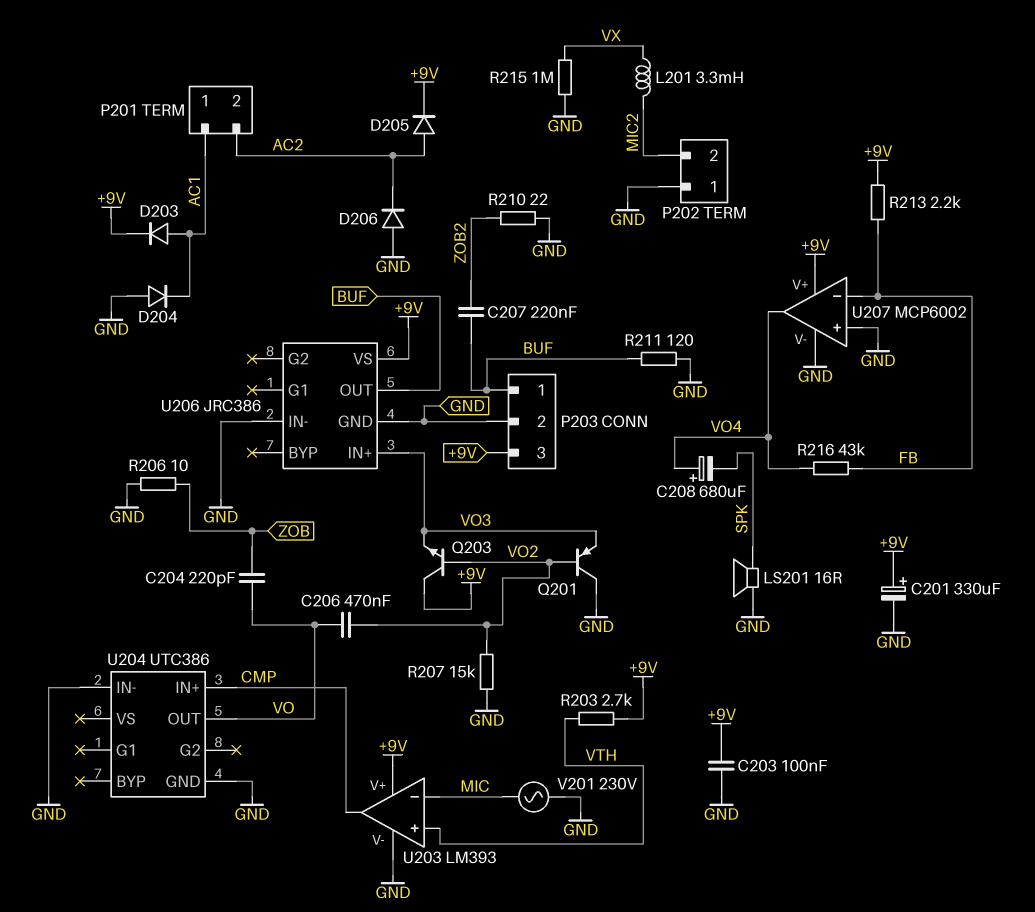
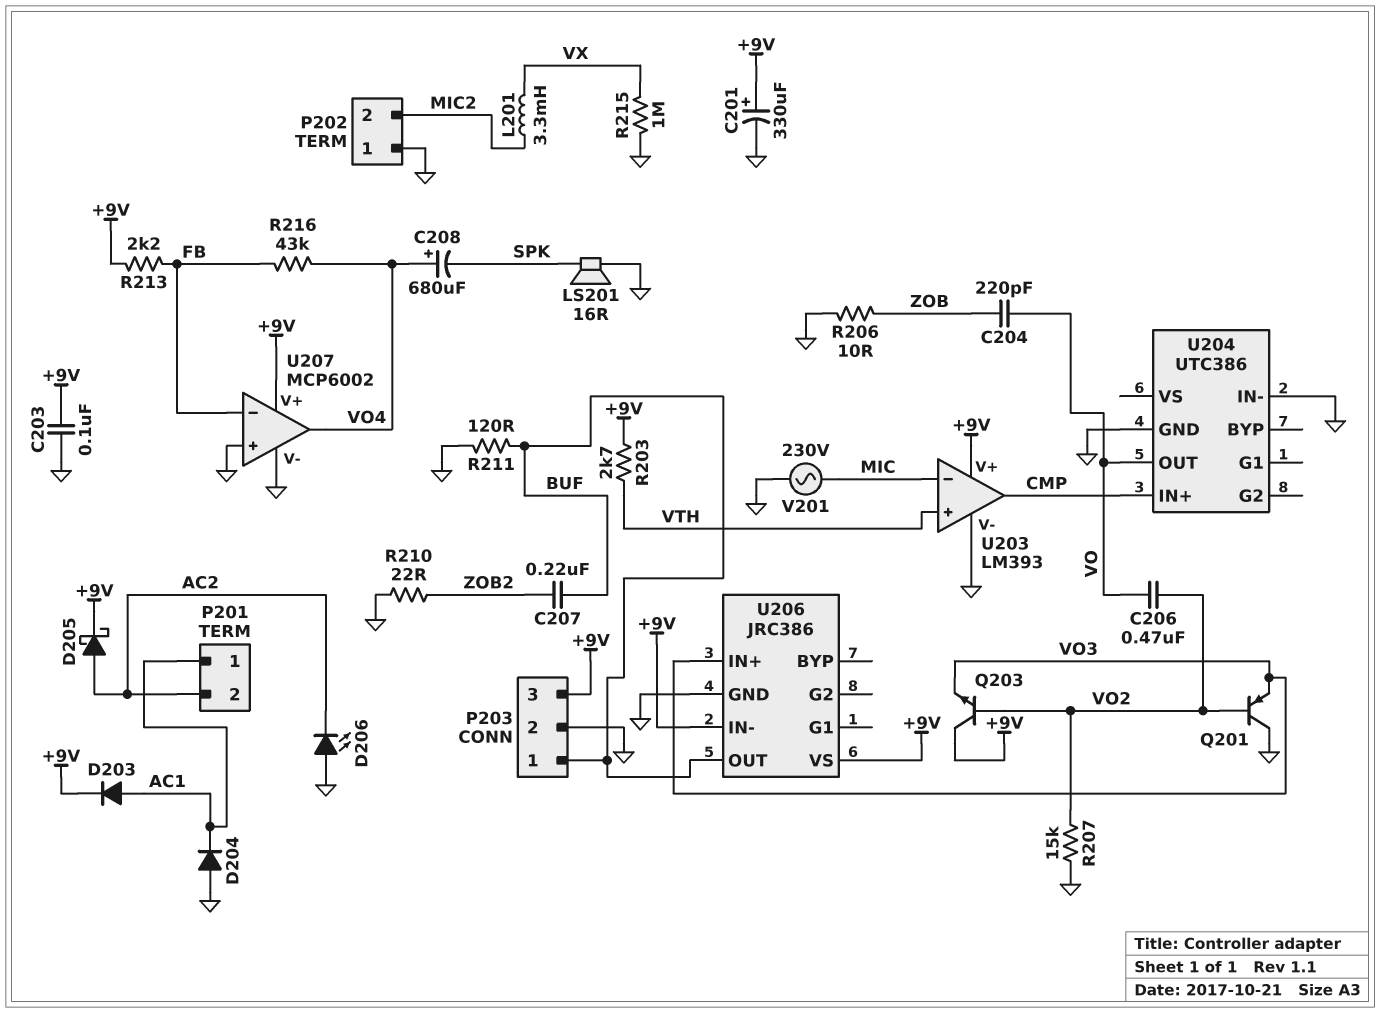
D205: diode (A AC2, K +9V) -> schottky (A AC2, K +9V)
D206: diode (A GND, K AC2) -> LED (A GND, K AC2)
U206 pin IN-: GND -> +9V

